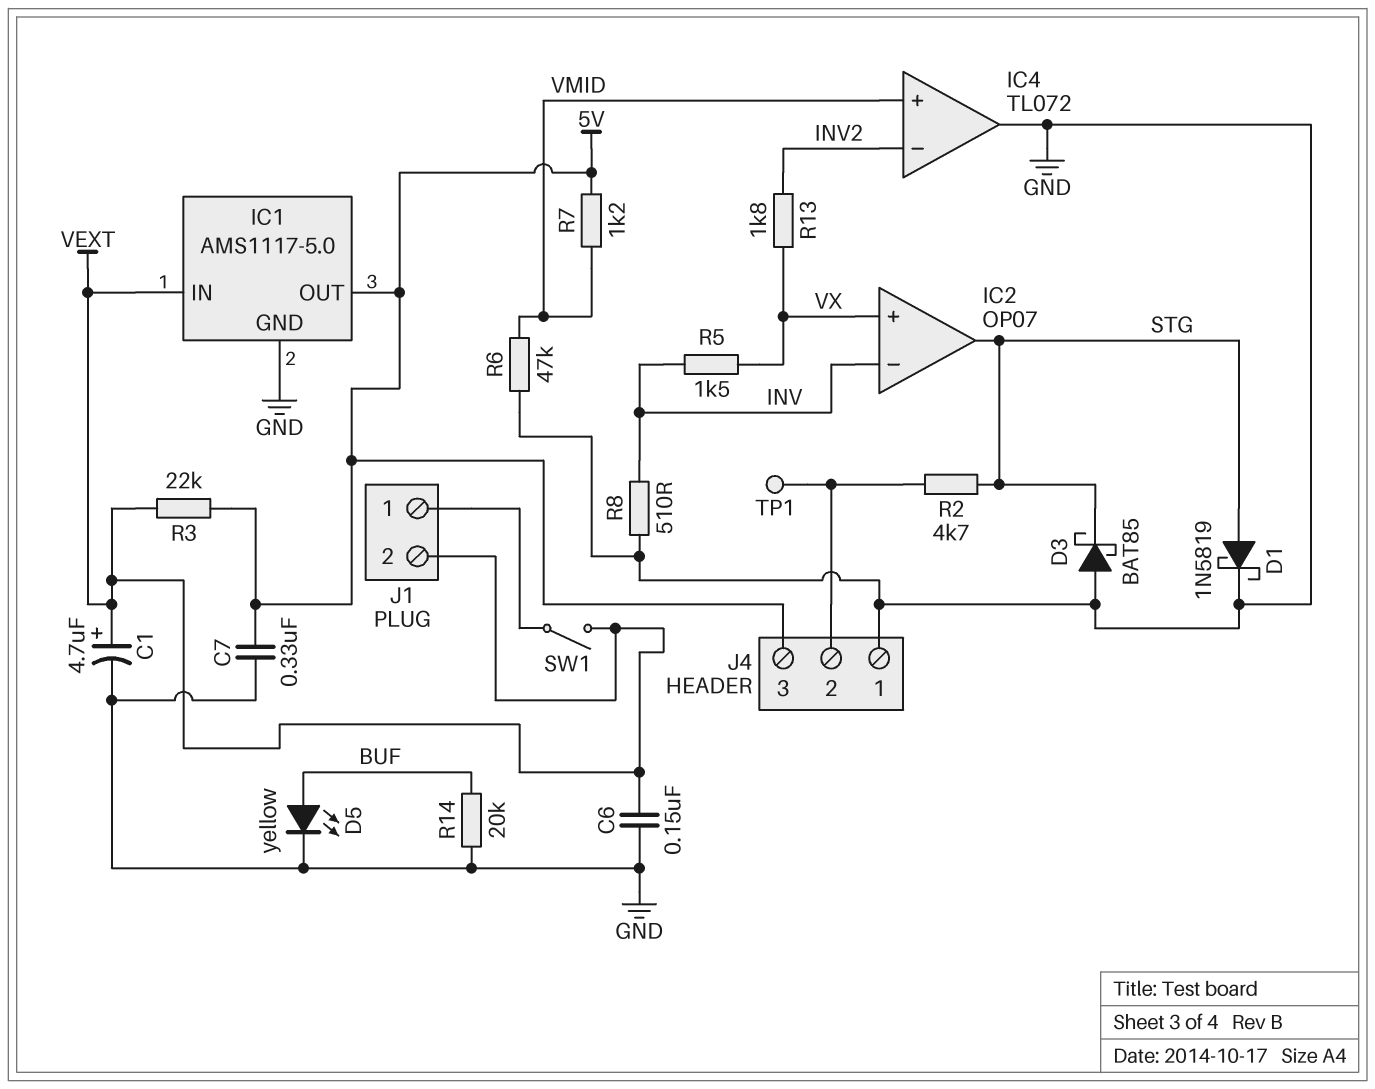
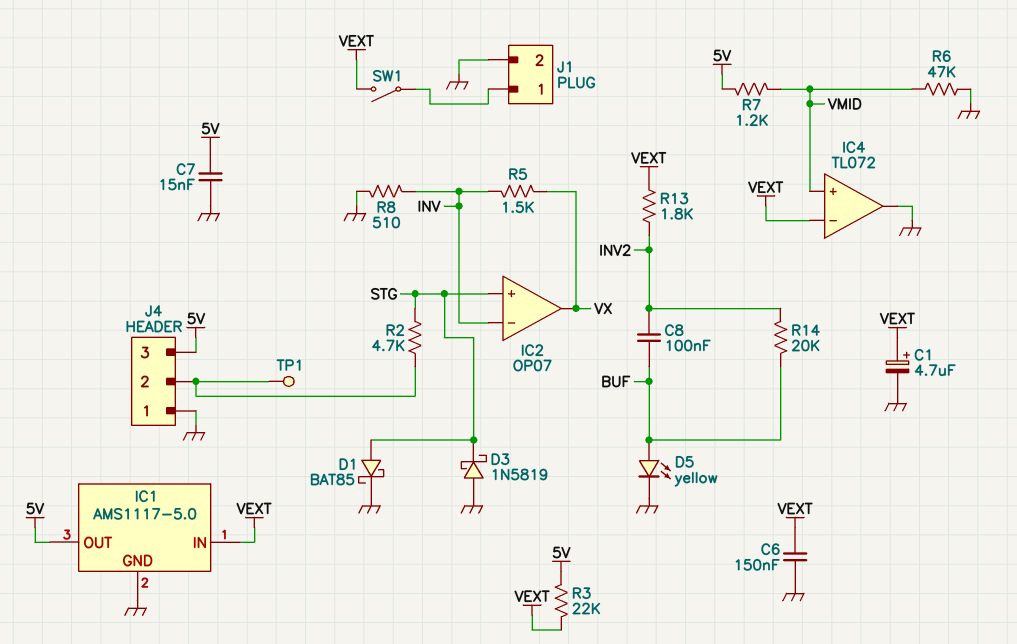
C7: 330nF (5V, GND) -> 15nF (5V, GND)
C8: none -> 100nF (BUF, INV2)
D1: schottky 1N5819 (A STG, K GND) -> schottky BAT85 (A STG, K GND)
D3: schottky BAT85 (A GND, K STG) -> schottky 1N5819 (A GND, K STG)
IC2 pin in+: VX -> STG
IC2 pin out: STG -> VX
IC4 pin in-: INV2 -> VEXT
J1 pin 2: VEXT -> GND
R13: 1.8k (INV2, VX) -> 1.8k (INV2, VEXT)
R14: 20k (BUF, GND) -> 20k (BUF, INV2)

